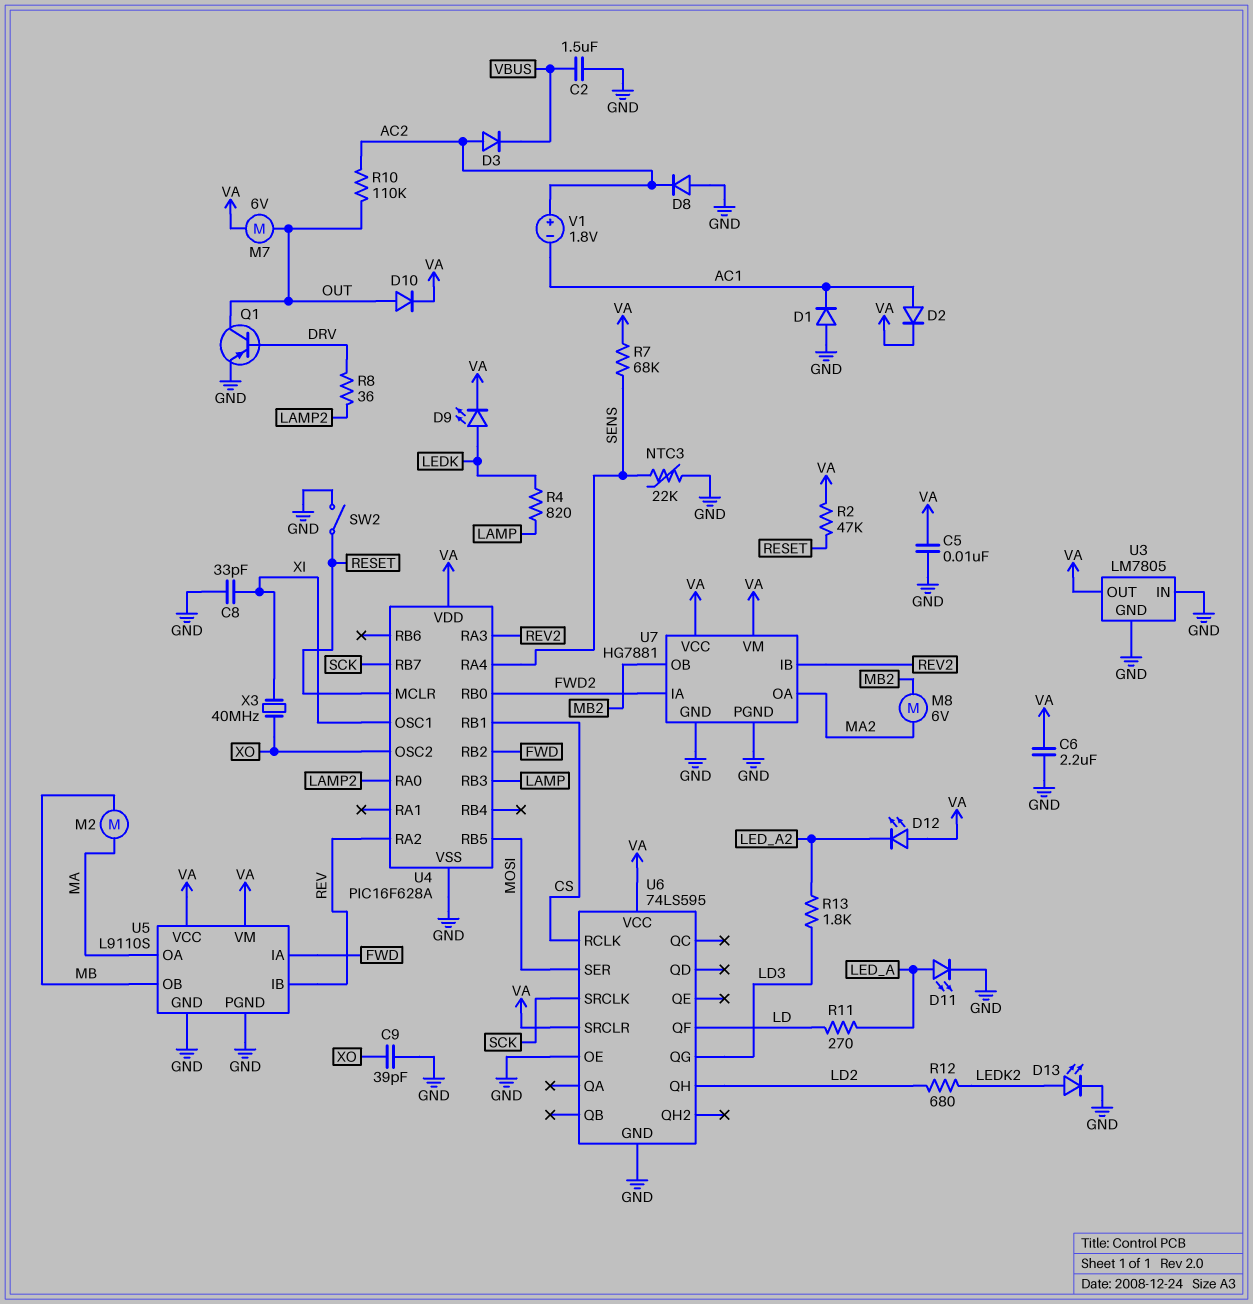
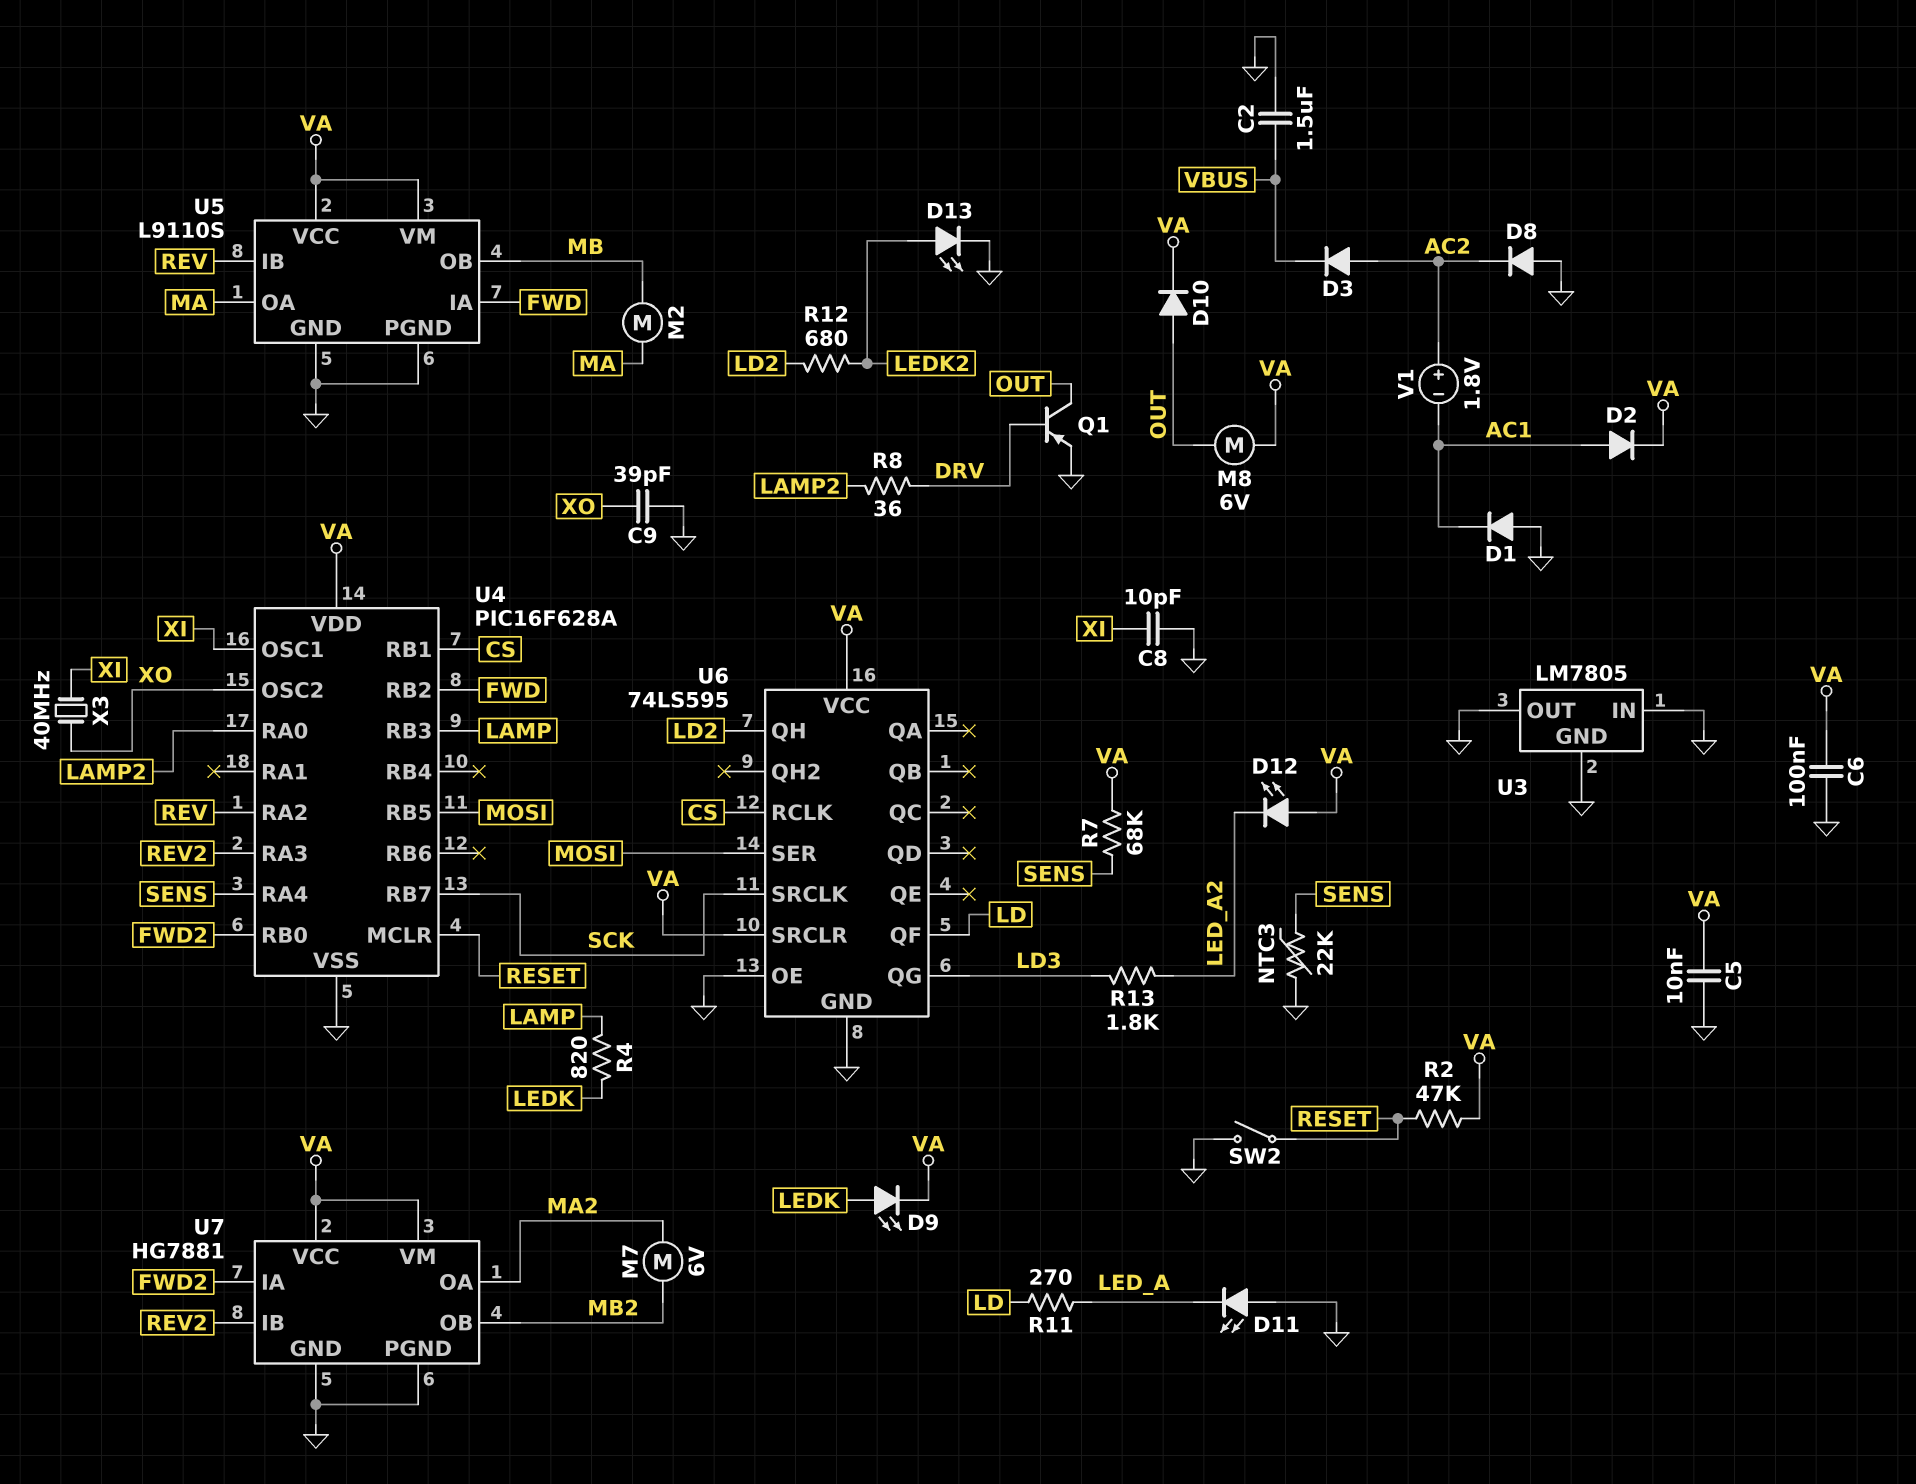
C6: 2.2uF (GND, VA) -> 100nF (GND, VA)
C8: 33pF (GND, XI) -> 10pF (GND, XI)
D11: LED (A LED_A, K GND) -> LED (A GND, K LED_A)
M7: motor 6V (OUT, VA) -> motor 6V (MA2, MB2)
M8: motor 6V (MA2, MB2) -> motor 6V (OUT, VA)
R10: 110k (AC2, OUT) -> none
U3 pin OUT: VA -> GND

